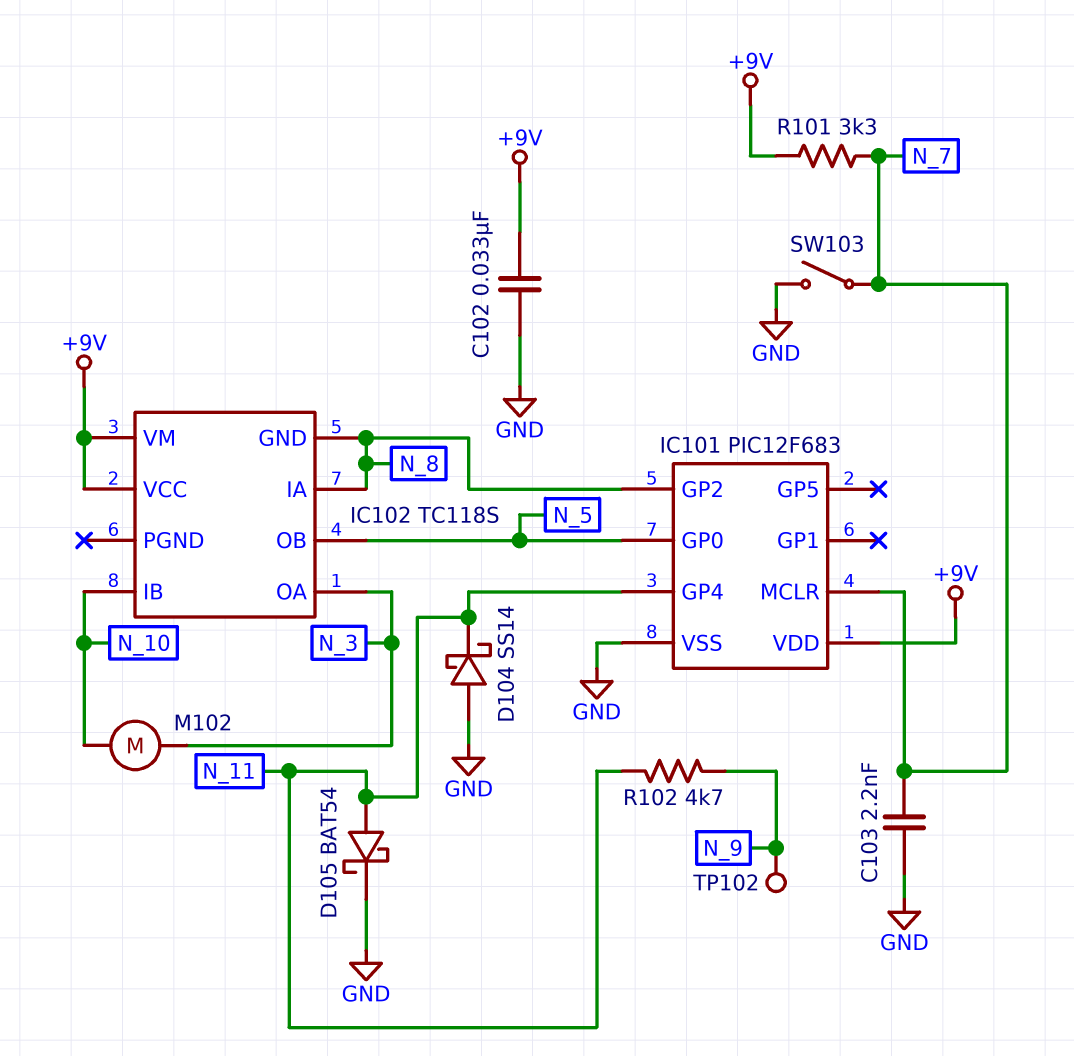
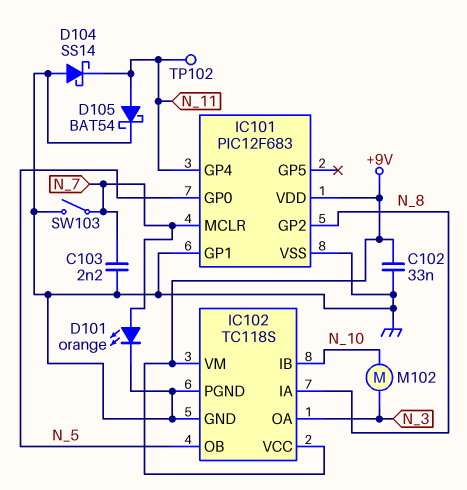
D101: none -> LED orange (A N_7, K GND)
IC101 pin GP1: none -> GND
IC102 pin GND: N_8 -> GND
IC102 pin PGND: none -> GND
R101: 3.3k (+9V, N_7) -> none
R102: 4.7k (N_9, N_11) -> none
TP102: test point (N_9) -> test point (N_11)

